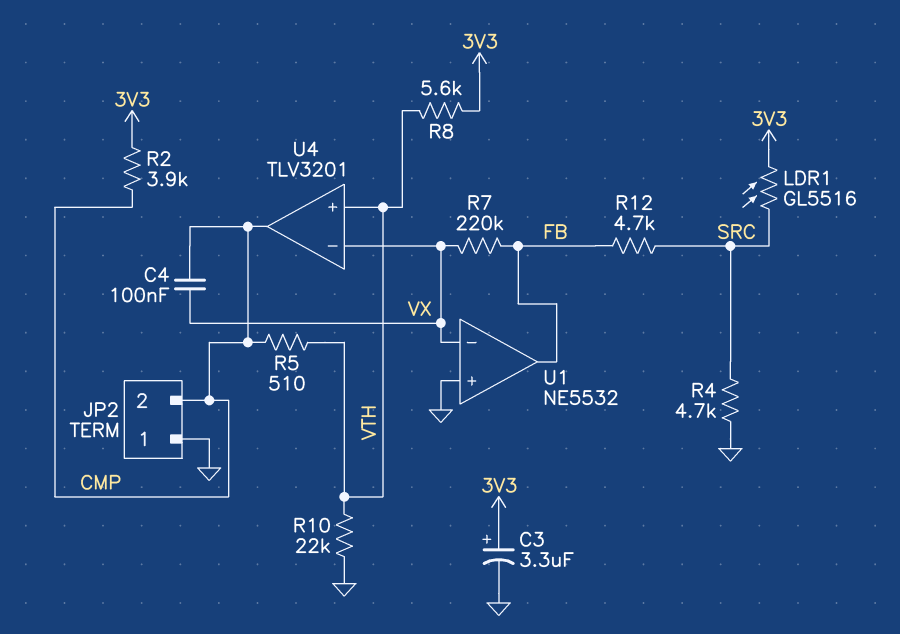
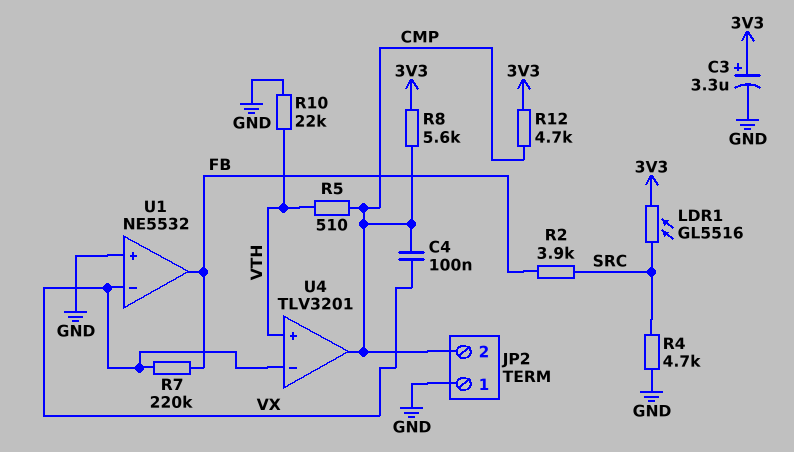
R2: 3.9k (3V3, CMP) -> 3.9k (FB, SRC)
R8: 5.6k (3V3, VTH) -> 5.6k (3V3, CMP)
R12: 4.7k (FB, SRC) -> 4.7k (3V3, CMP)

